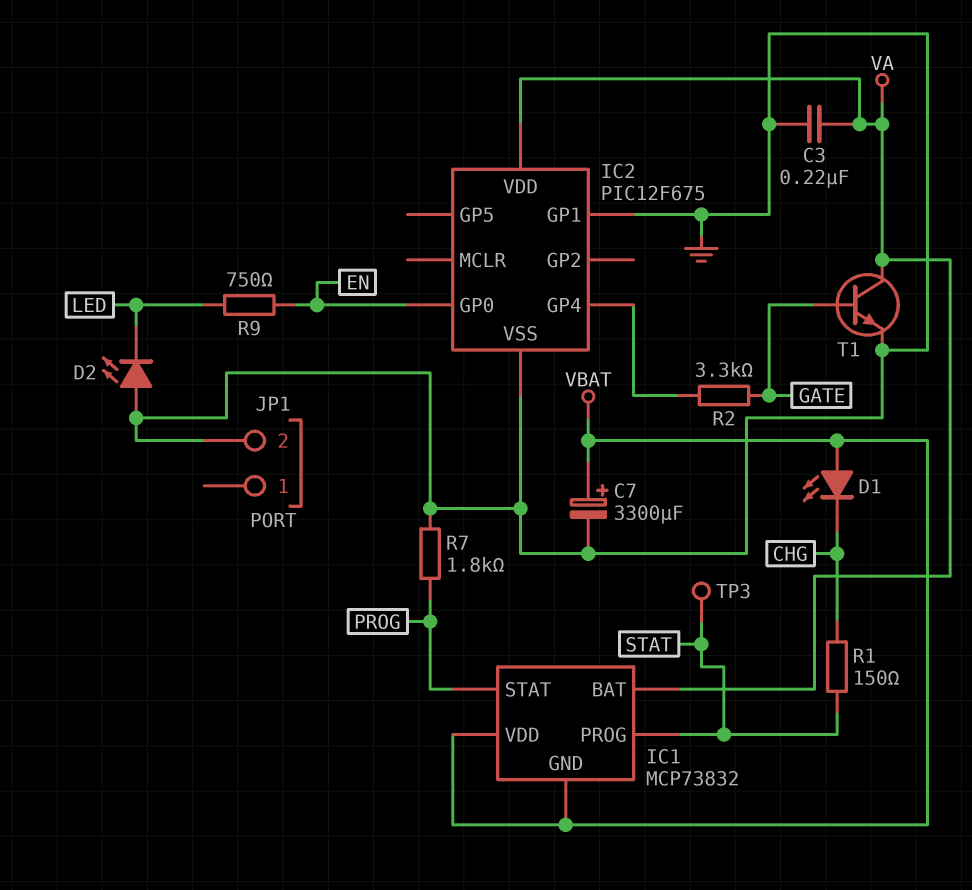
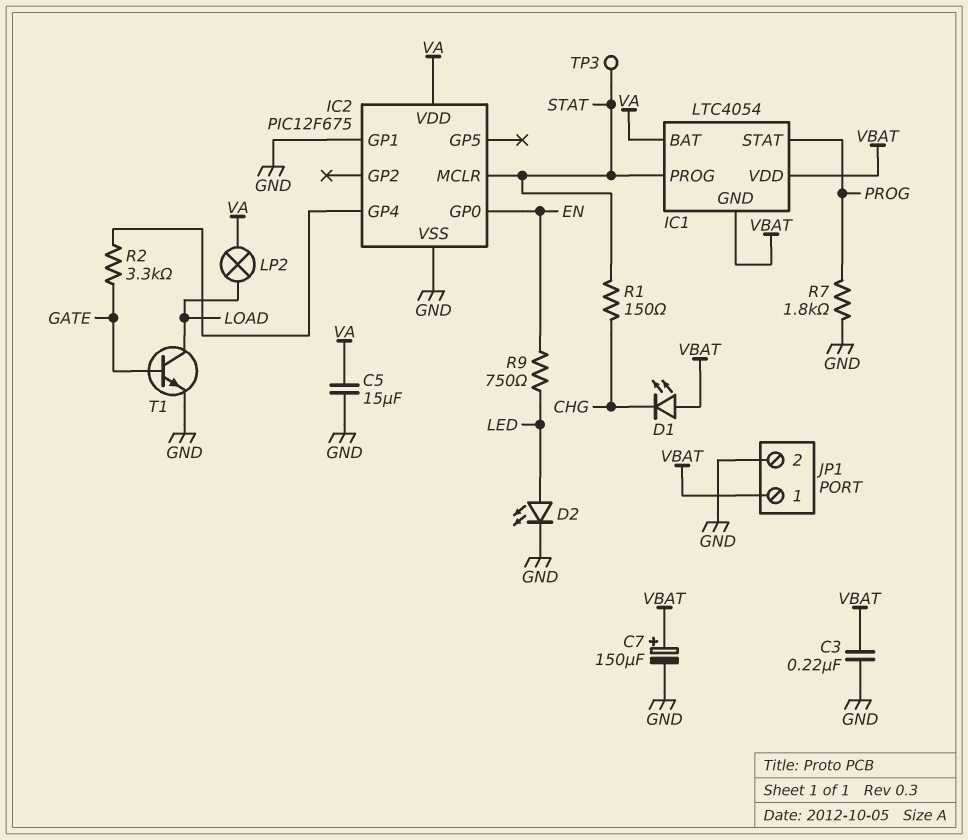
C3: 220nF (GND, VA) -> 220nF (GND, VBAT)
C5: none -> 15uF (GND, VA)
C7: 3300uF (plus VBAT, minus GND) -> 150uF (plus VBAT, minus GND)
D2: LED (A GND, K LED) -> LED (A LED, K GND)
IC1: MCP73832 -> LTC4054
IC2 pin MCLR: none -> STAT
JP1 pin 1: none -> VBAT
LP2: none -> lamp (LOAD, VA)
T1: NPN (B GATE, C VA, E GND) -> NPN (B GATE, C LOAD, E GND)

